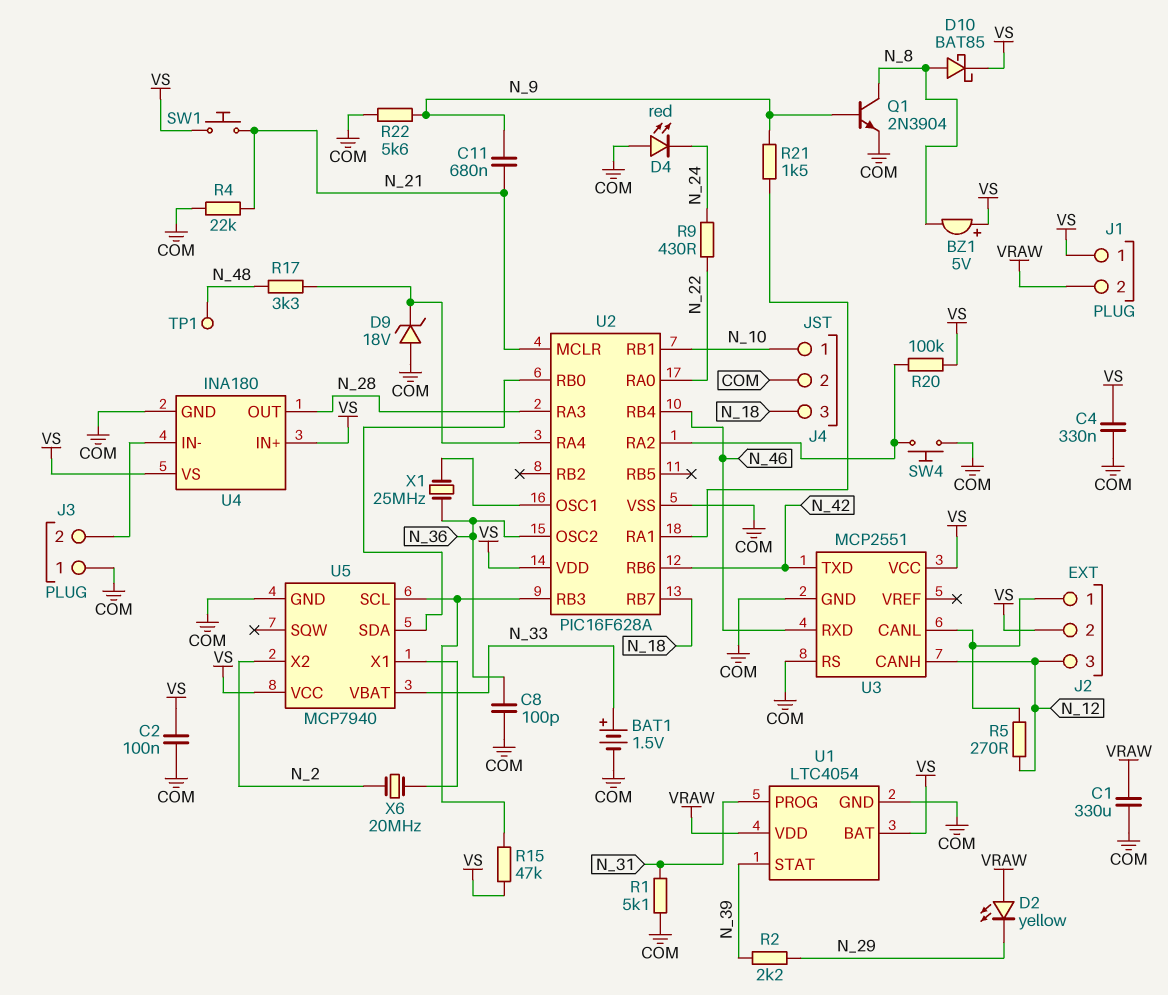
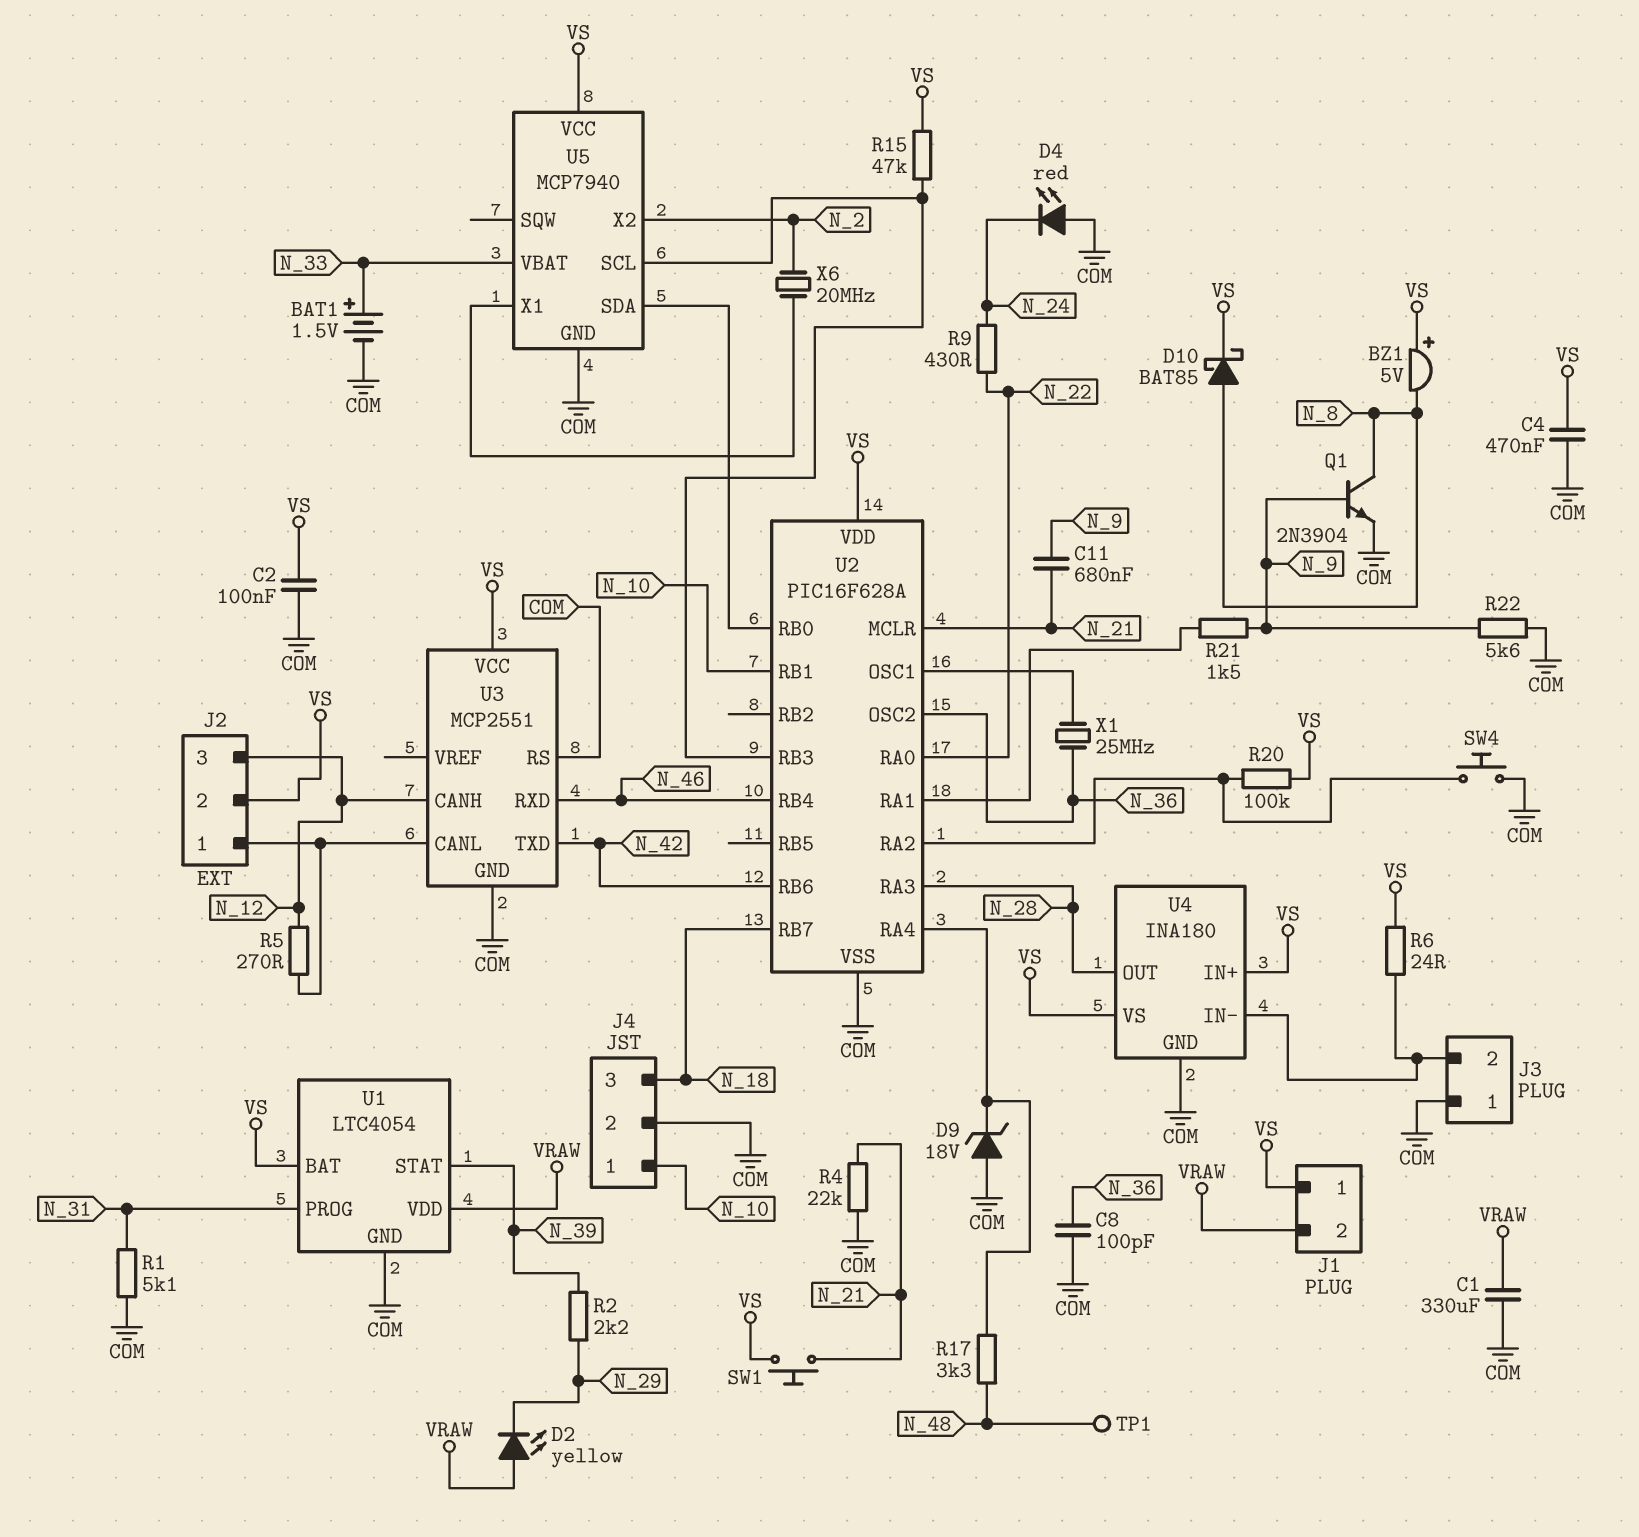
C4: 330nF (COM, VS) -> 470nF (COM, VS)
R6: none -> 24 (J3/2, VS)

